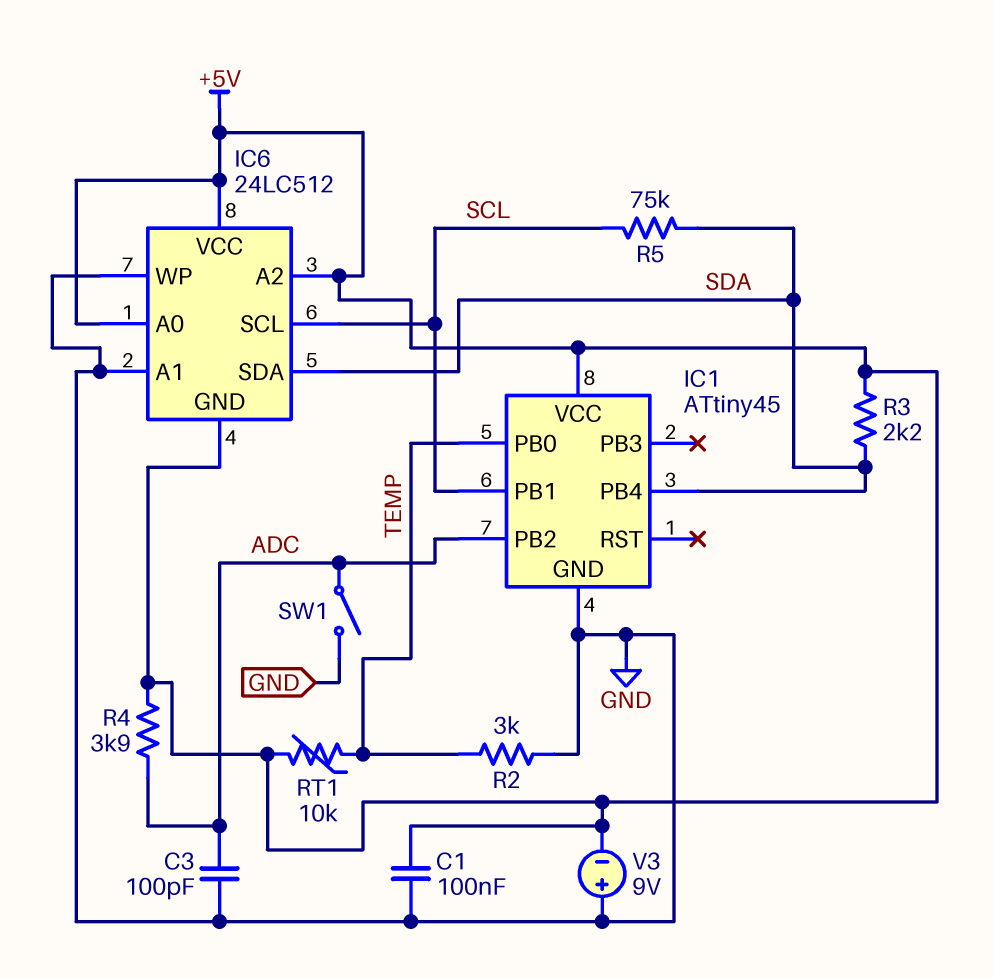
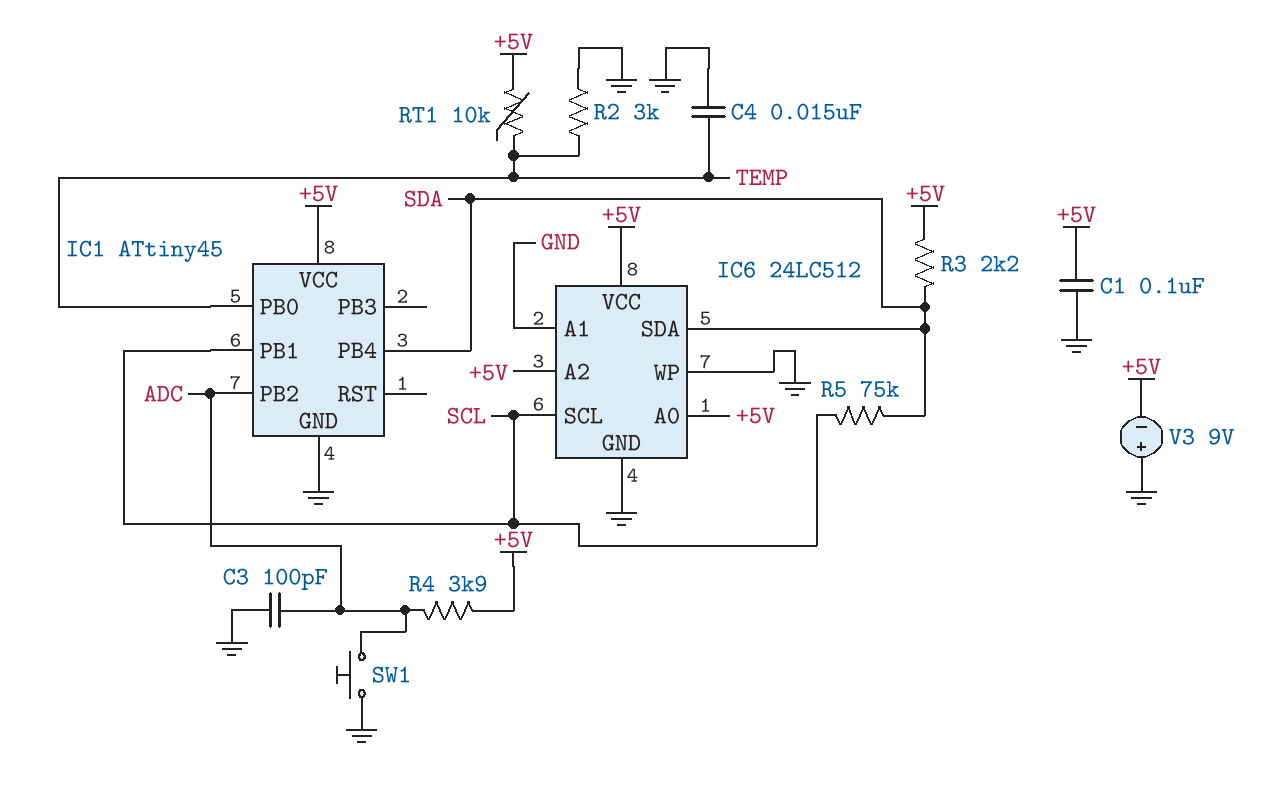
C4: none -> 15nF (GND, TEMP)
IC6 pin GND: +5V -> GND
SW1: switch (ADC, GND) -> button (ADC, GND)

